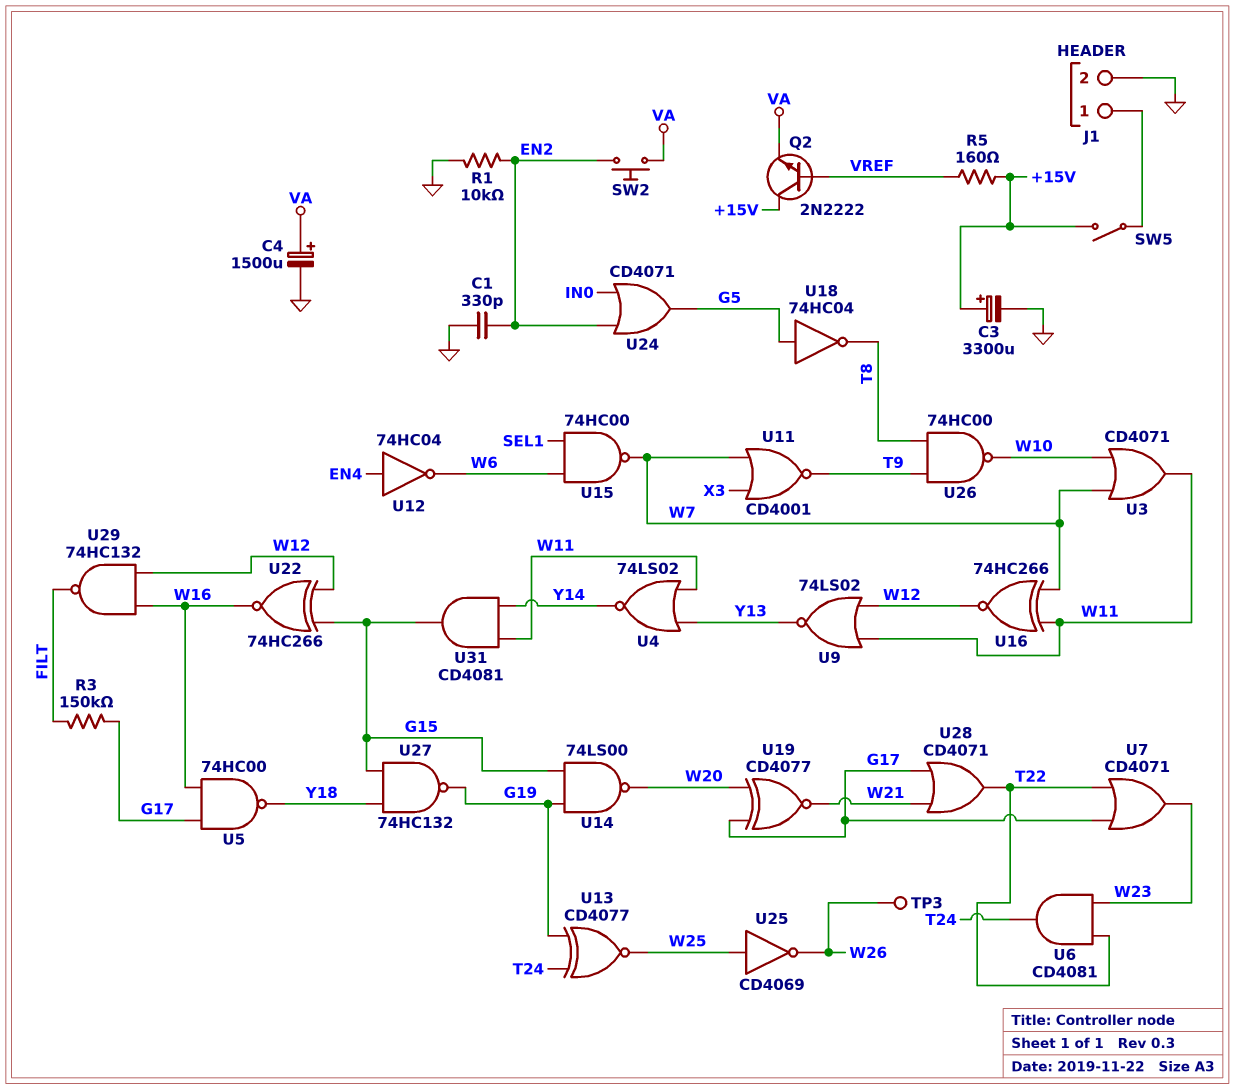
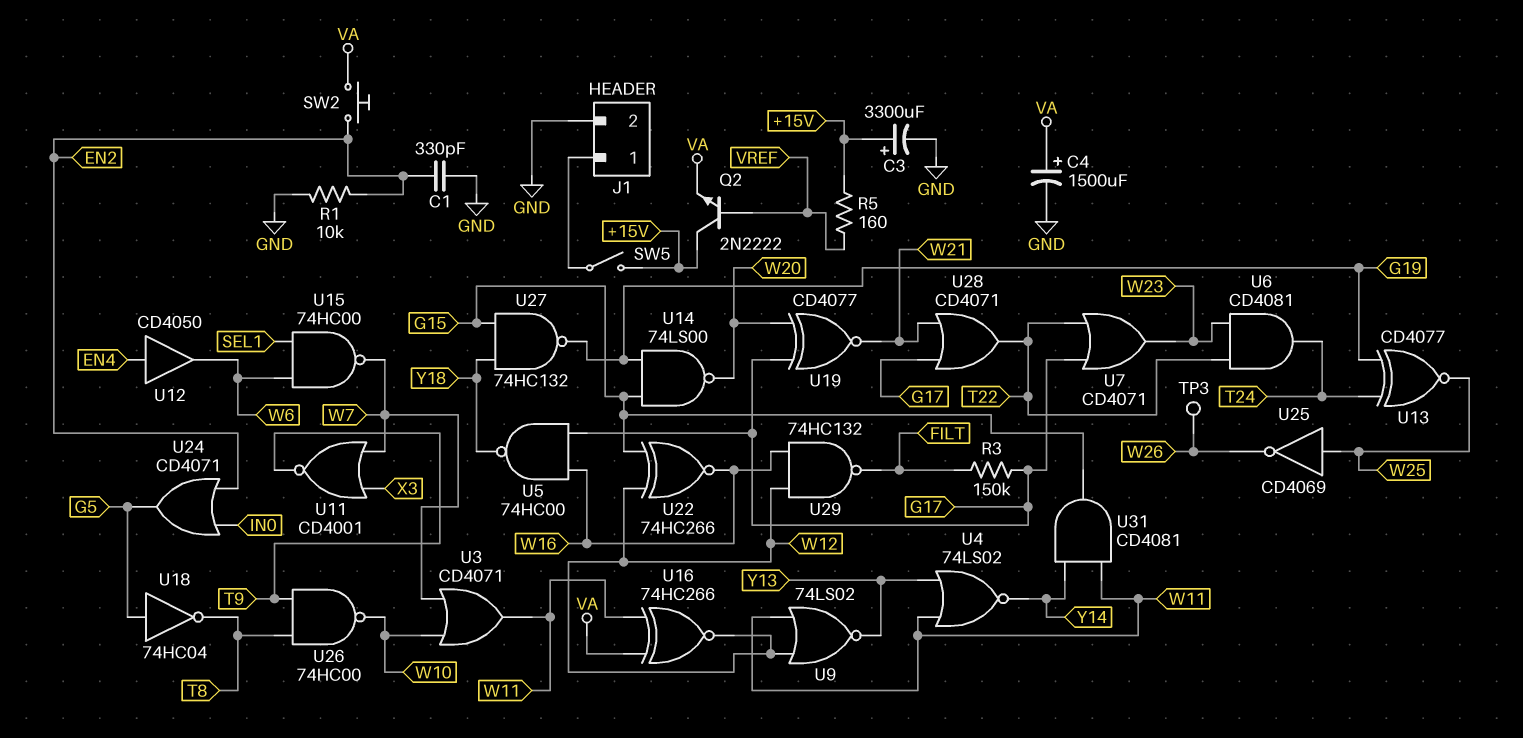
U12: NOT 74HC04 (in EN4, out W6) -> buffer CD4050 (in EN4, out W6)
U16: XNOR 74HC266 (in W7, in W11, out W12) -> XNOR 74HC266 (in VA, in W11, out W12)

